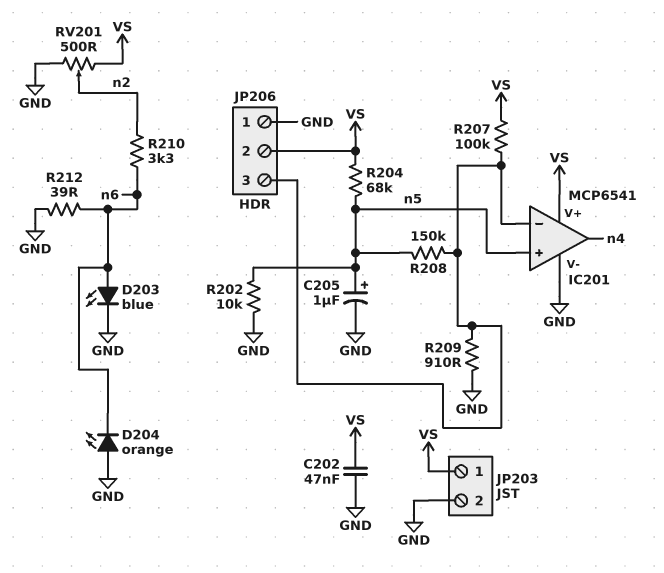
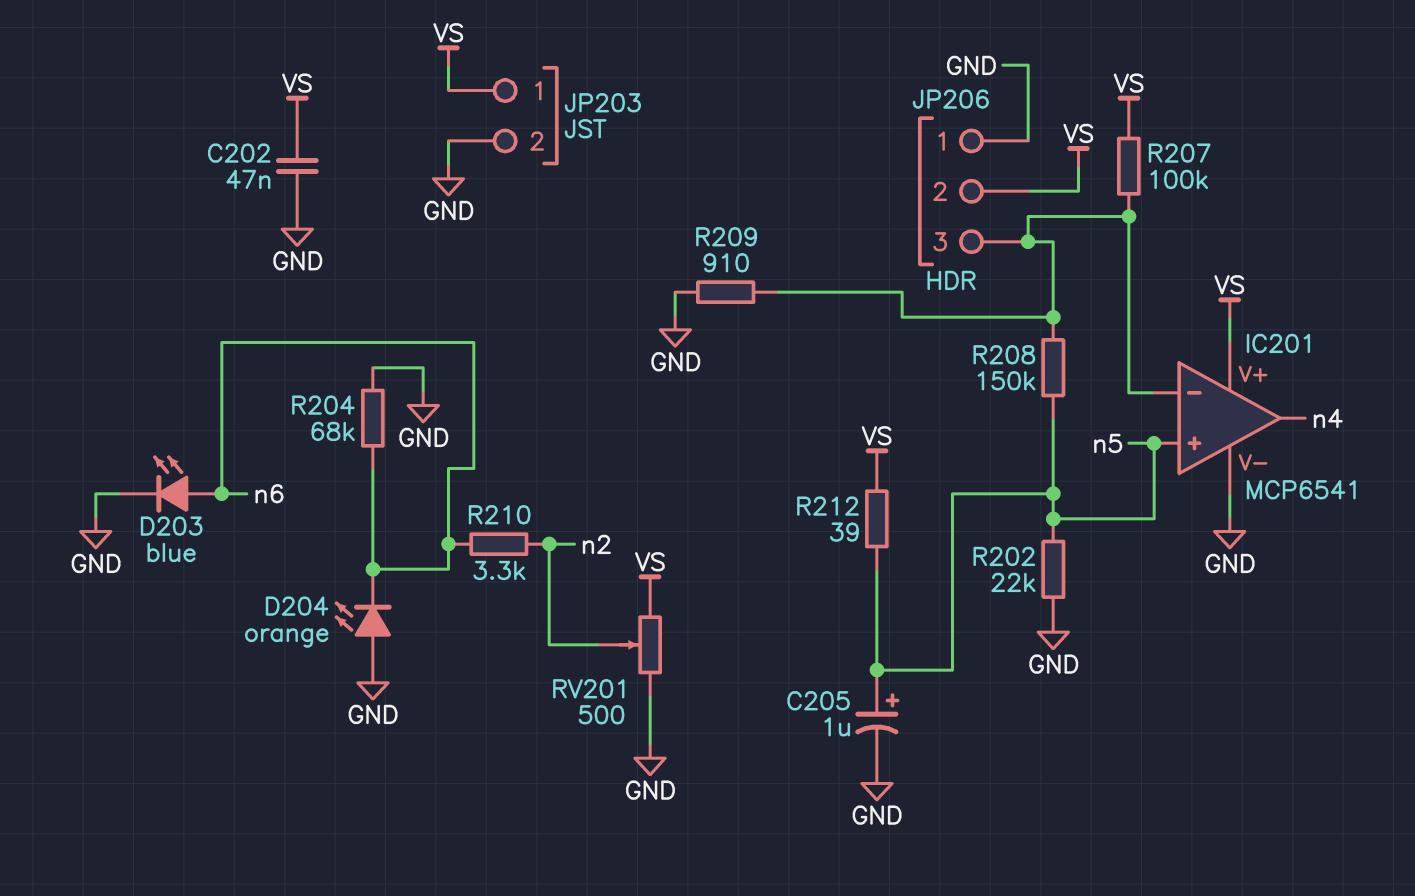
R202: 10k (GND, n5) -> 22k (GND, n5)
R204: 68k (VS, n5) -> 68k (GND, n6)
R212: 39 (GND, n6) -> 39 (VS, n5)

